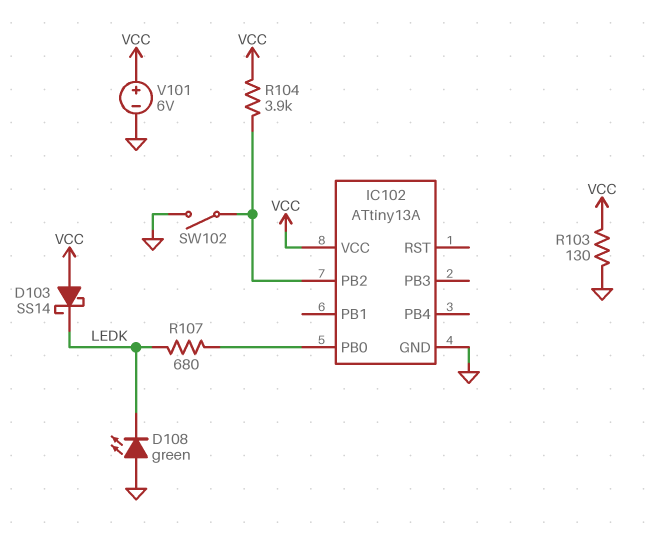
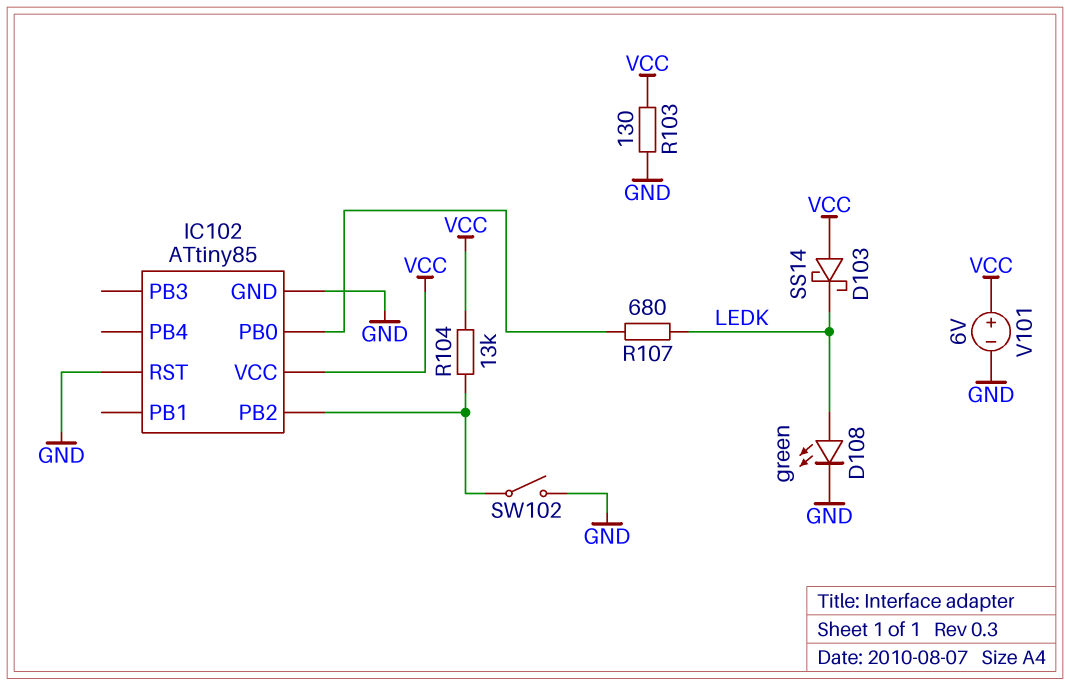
D108: LED green (A GND, K LEDK) -> LED green (A LEDK, K GND)
IC102: ATtiny13A -> ATtiny85
IC102 pin RST: none -> GND
R104: 3.9k (IC102/PB2, VCC) -> 13k (IC102/PB2, VCC)

